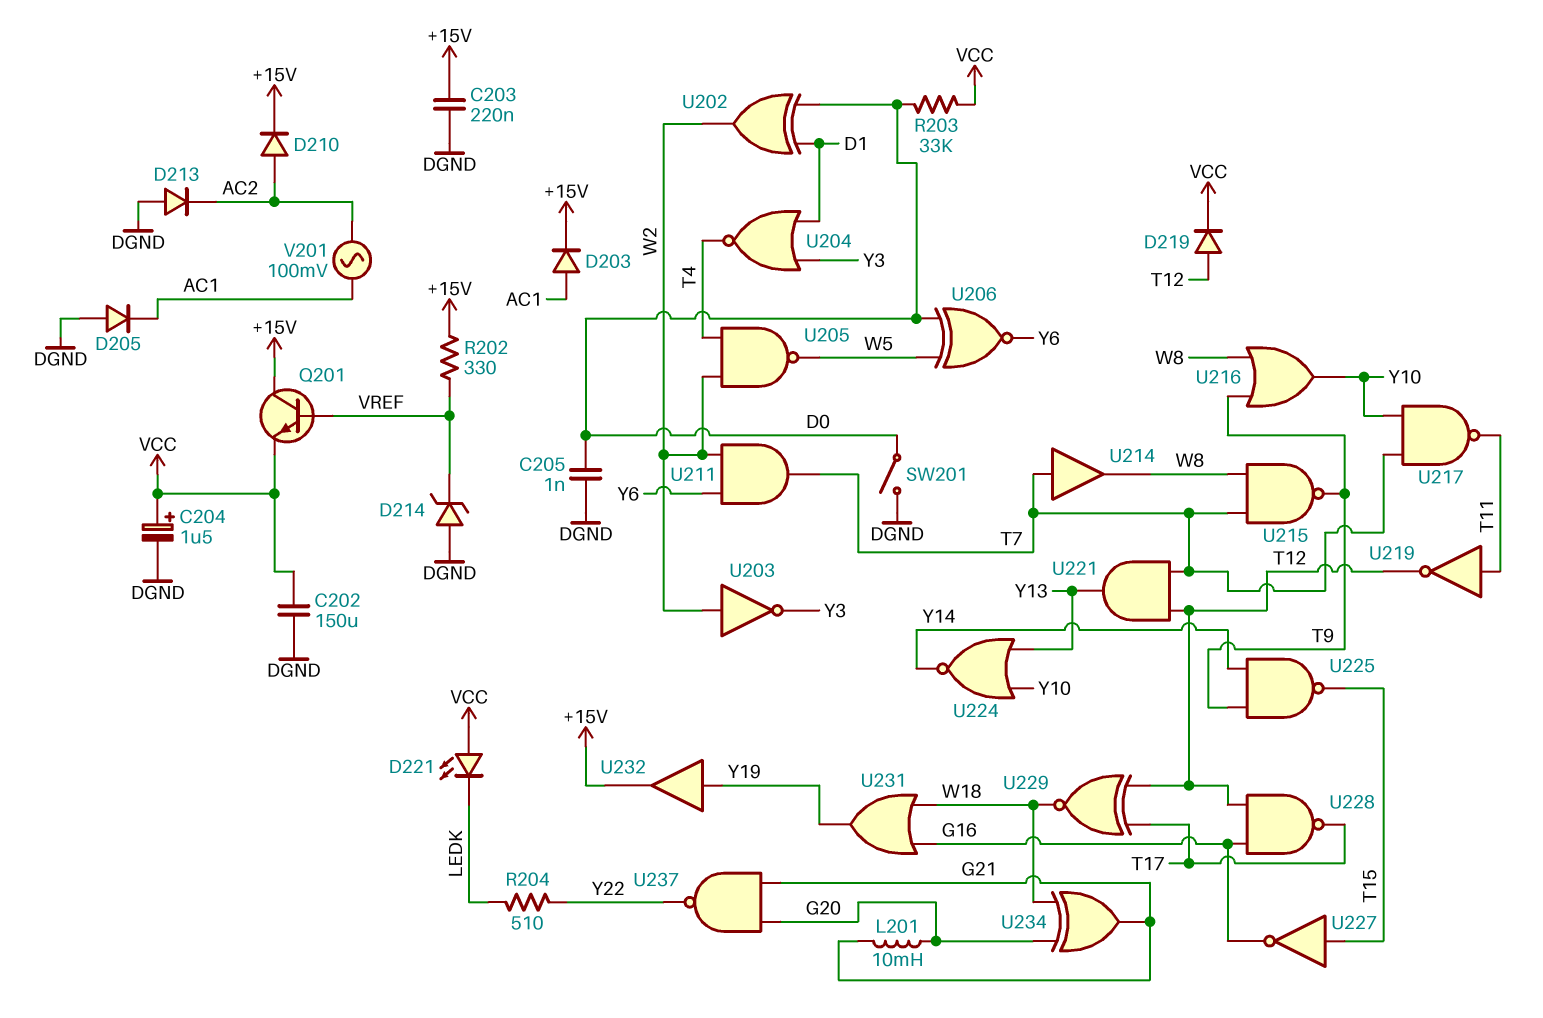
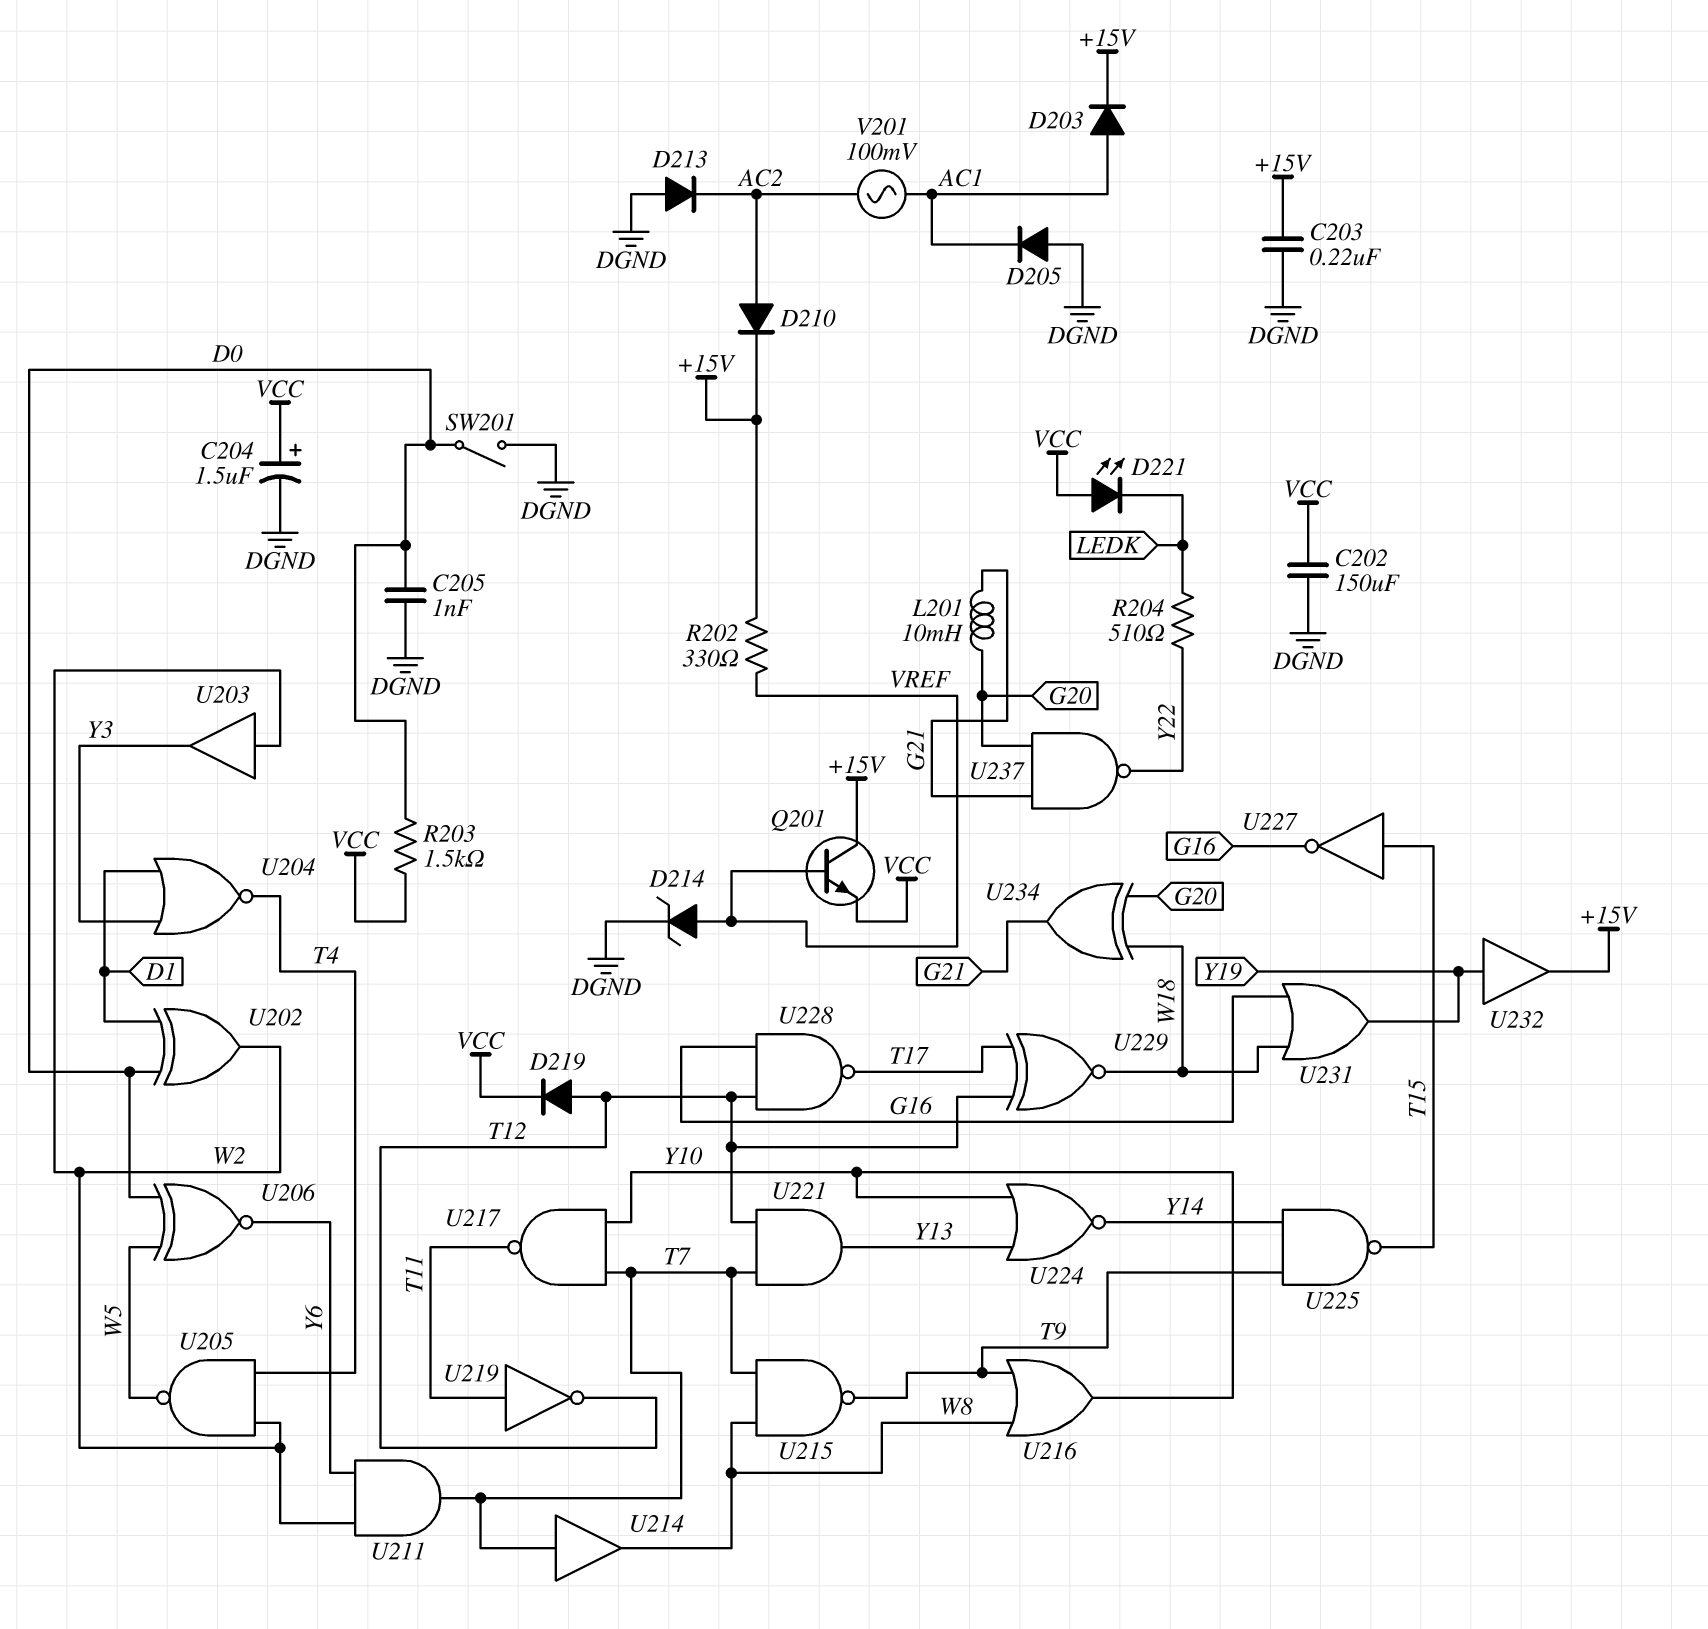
D214: zener (A DGND, K VREF) -> zener (A VREF, K DGND)
R203: 33k (D0, VCC) -> 1.5k (D0, VCC)
U203: NOT (in W2, out Y3) -> buffer (in W2, out Y3)

